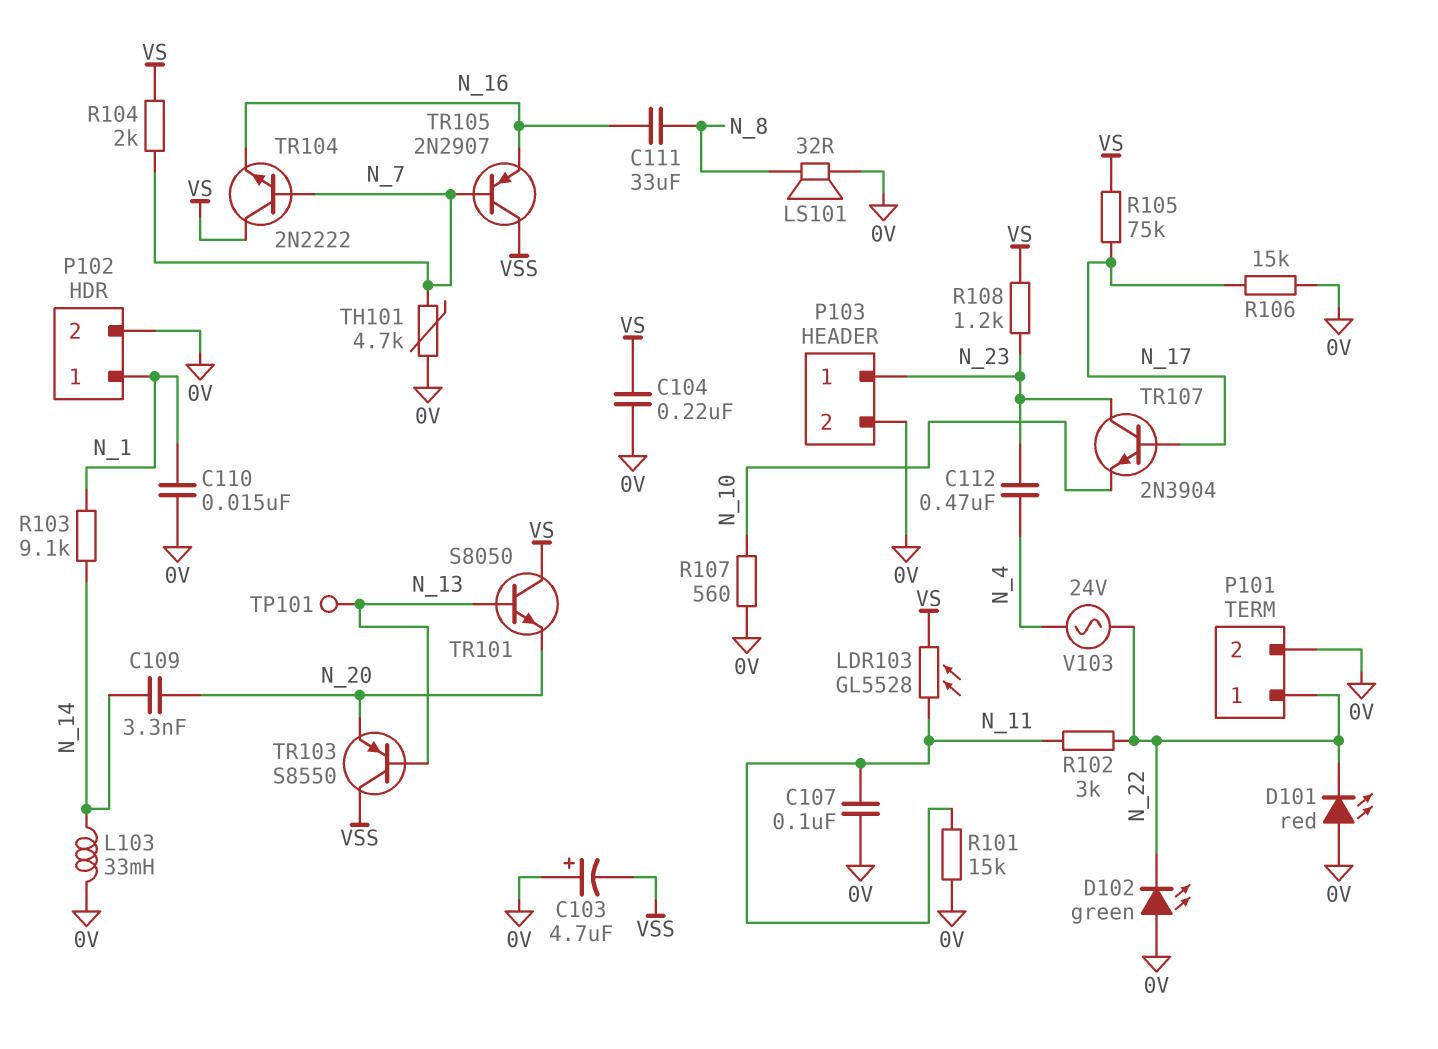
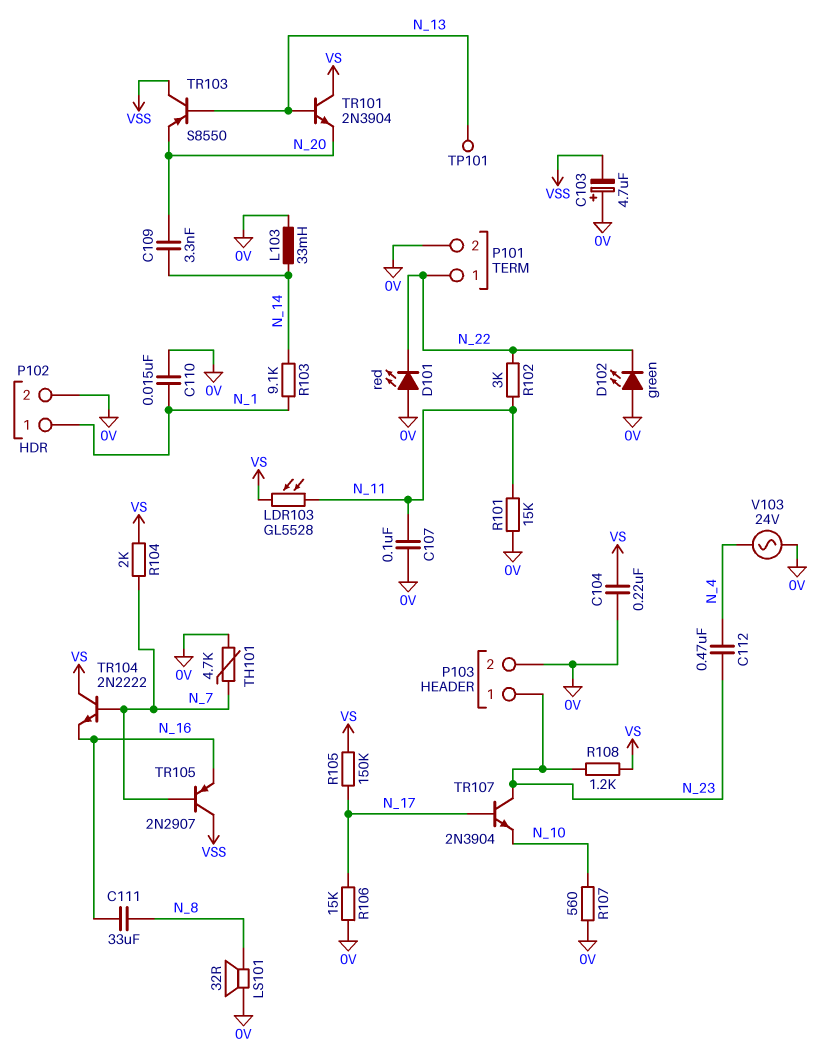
R105: 75k (N_17, VS) -> 150k (N_17, VS)
TR101: NPN S8050 (B N_13, C VS, E N_20) -> NPN 2N3904 (B N_13, C VS, E N_20)
V103: AC 24V (N_4, N_22) -> AC 24V (0V, N_4)

